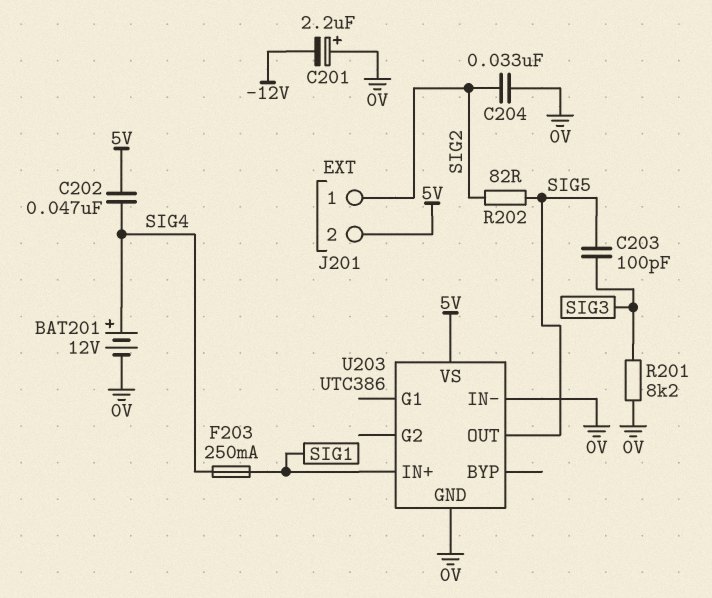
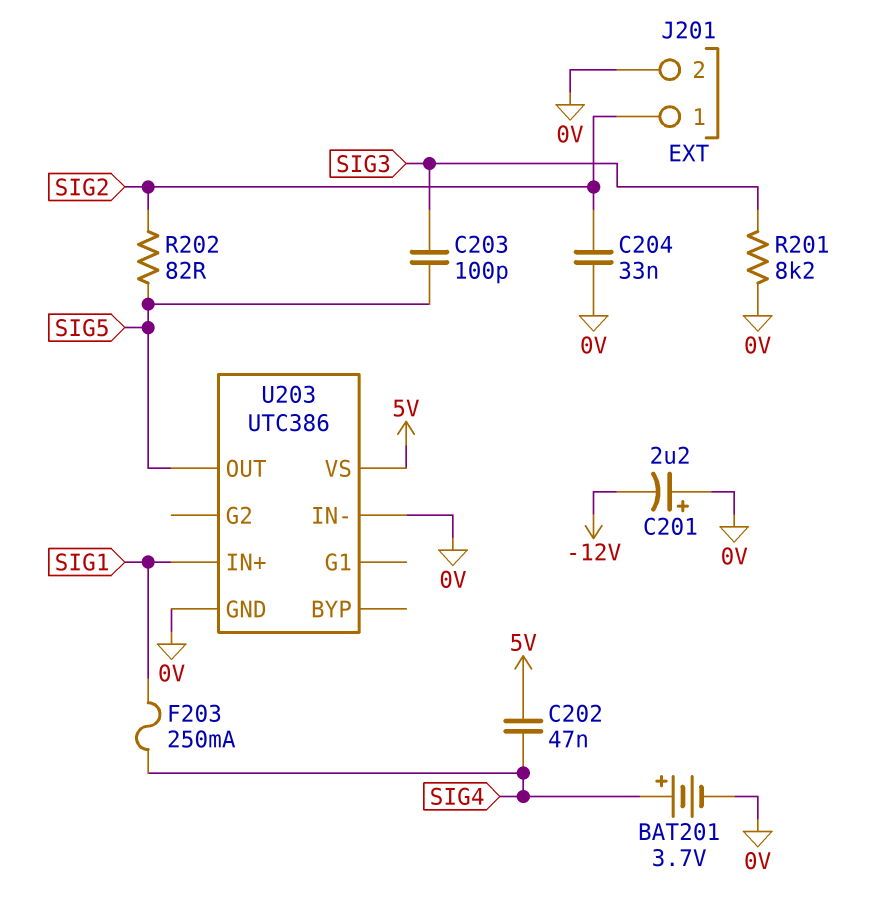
BAT201: 12V (plus SIG4, minus 0V) -> 3.7V (plus SIG4, minus 0V)
J201 pin 2: 5V -> 0V

